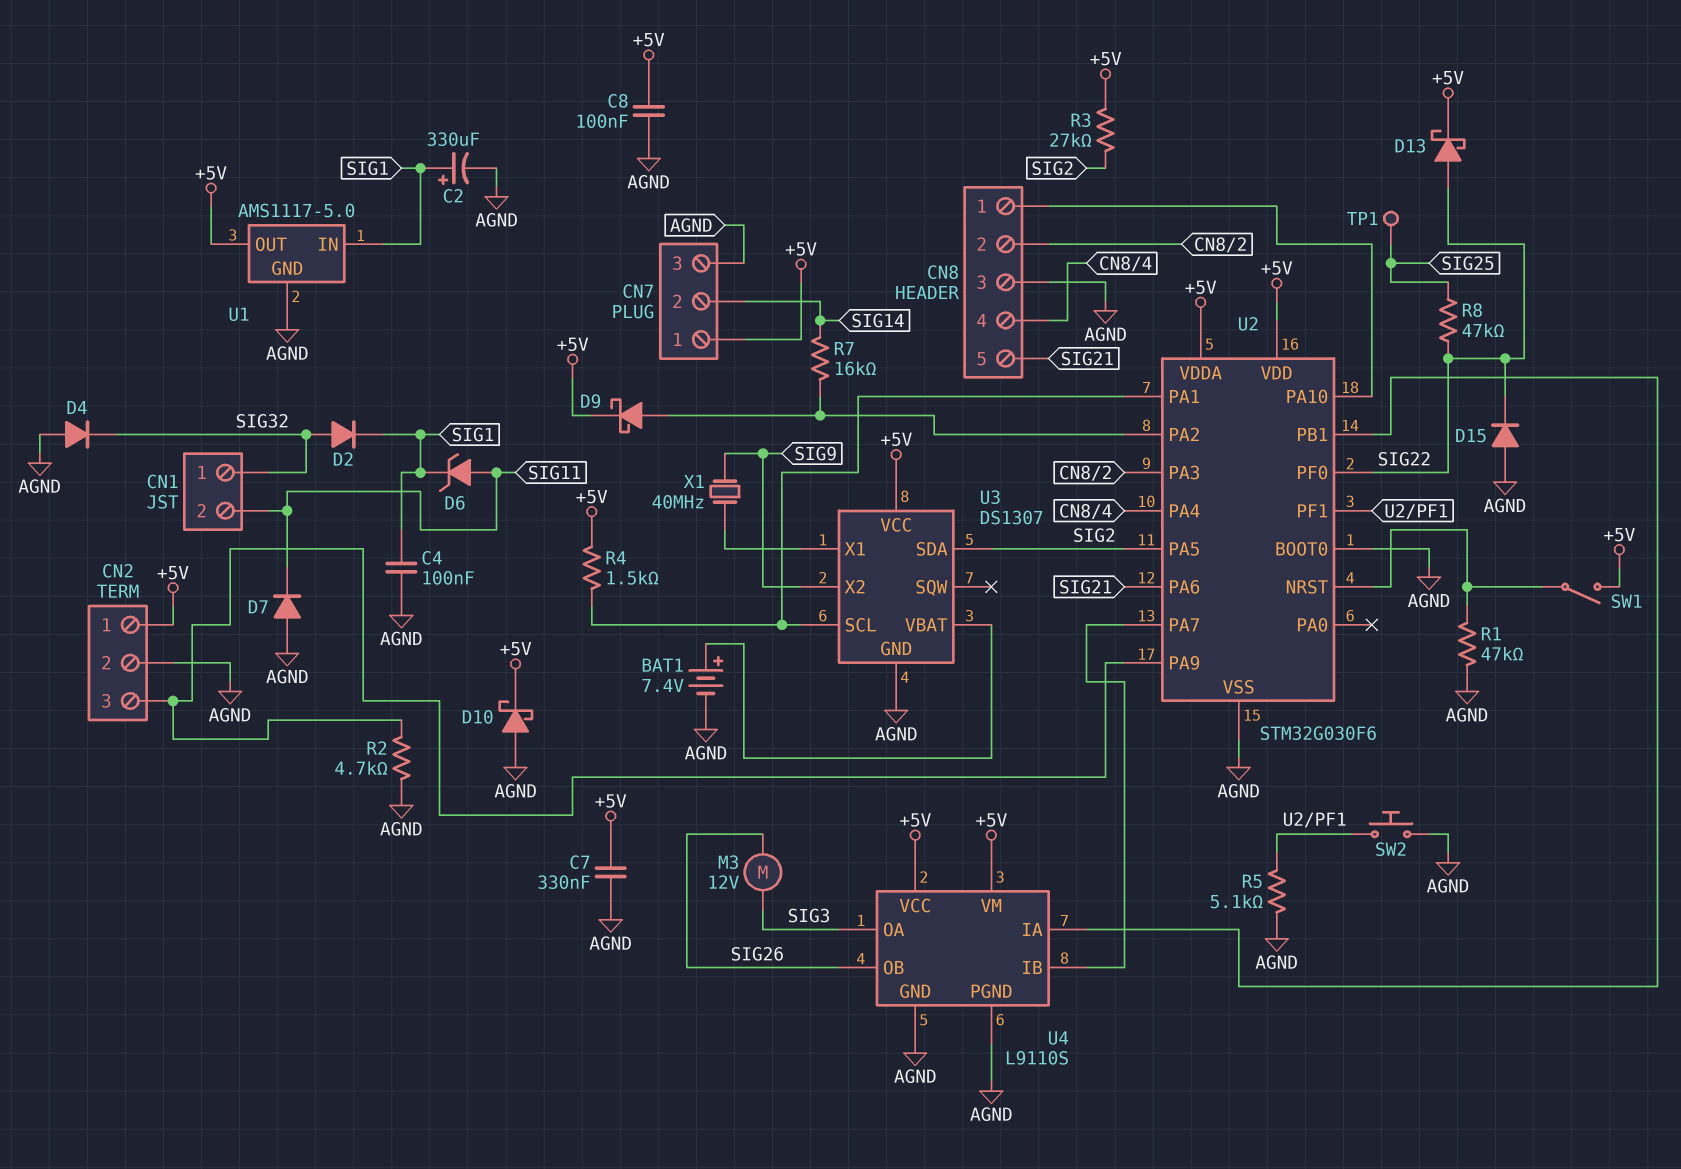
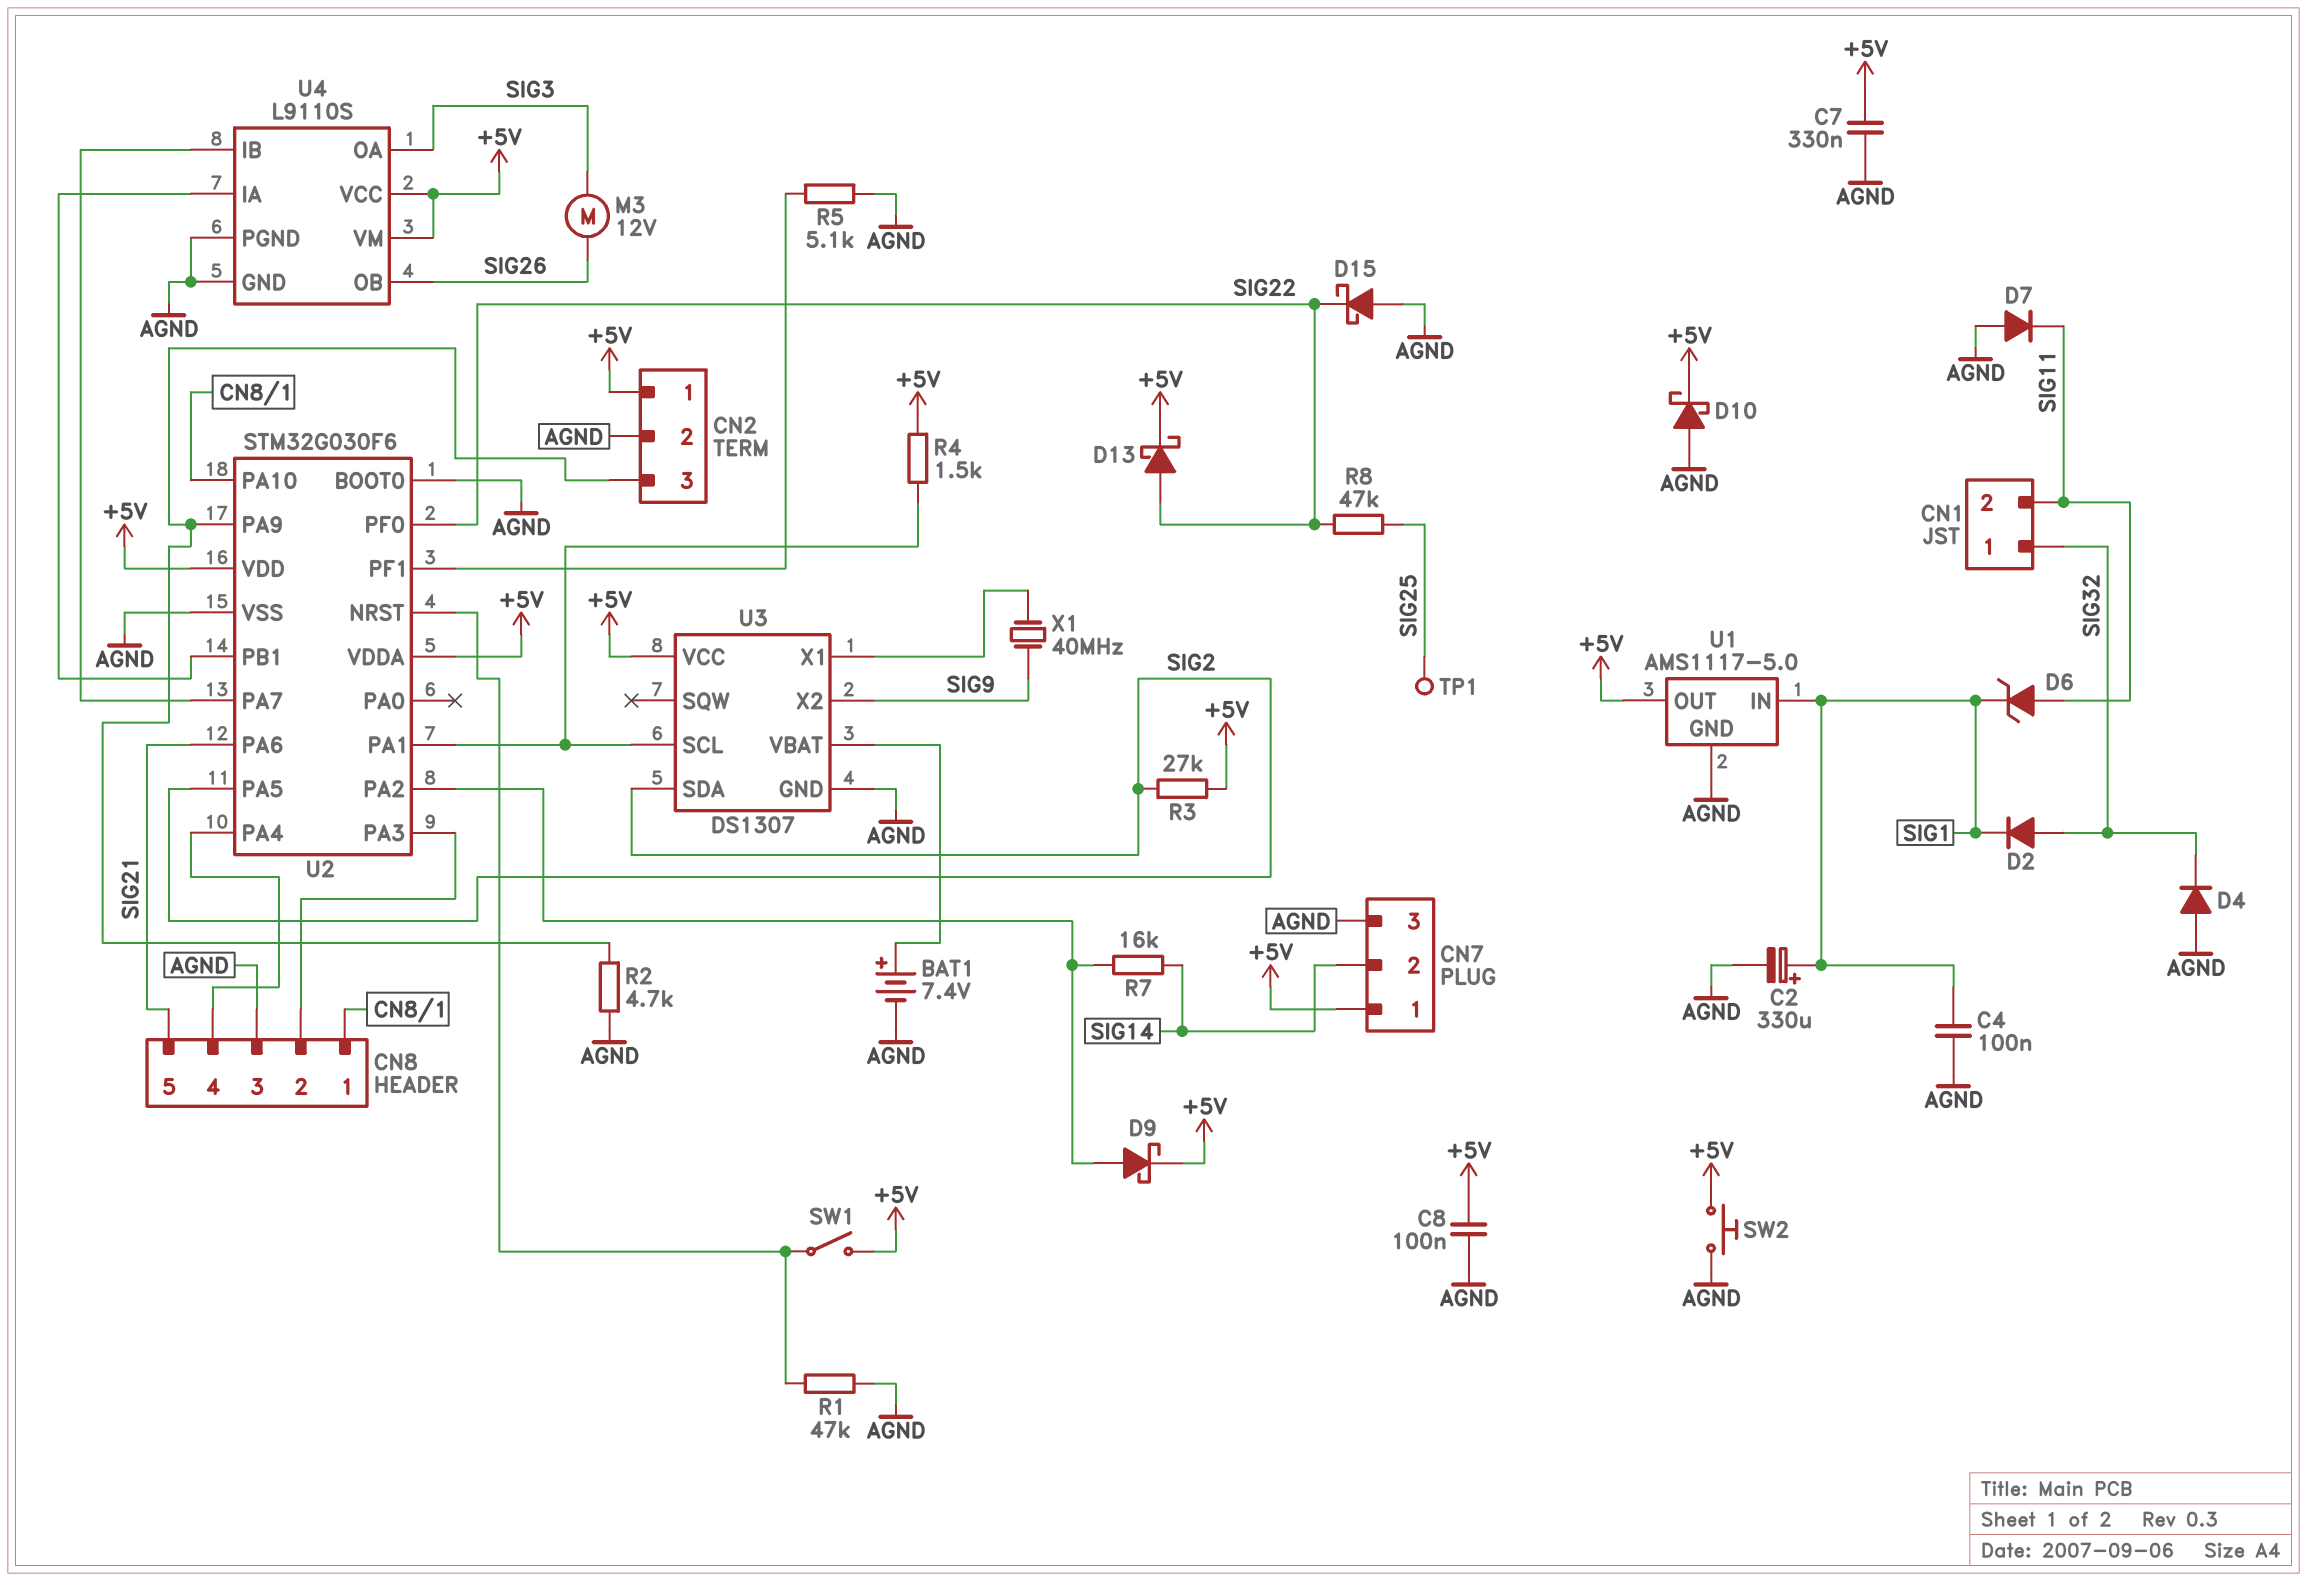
D15: diode (A AGND, K SIG22) -> schottky (A AGND, K SIG22)
SW2: button (AGND, U2/PF1) -> button (+5V, AGND)

